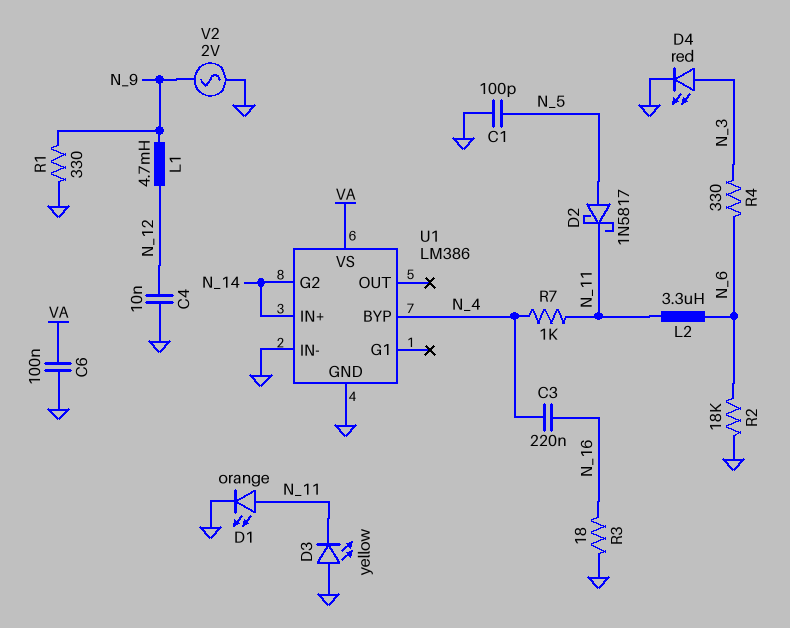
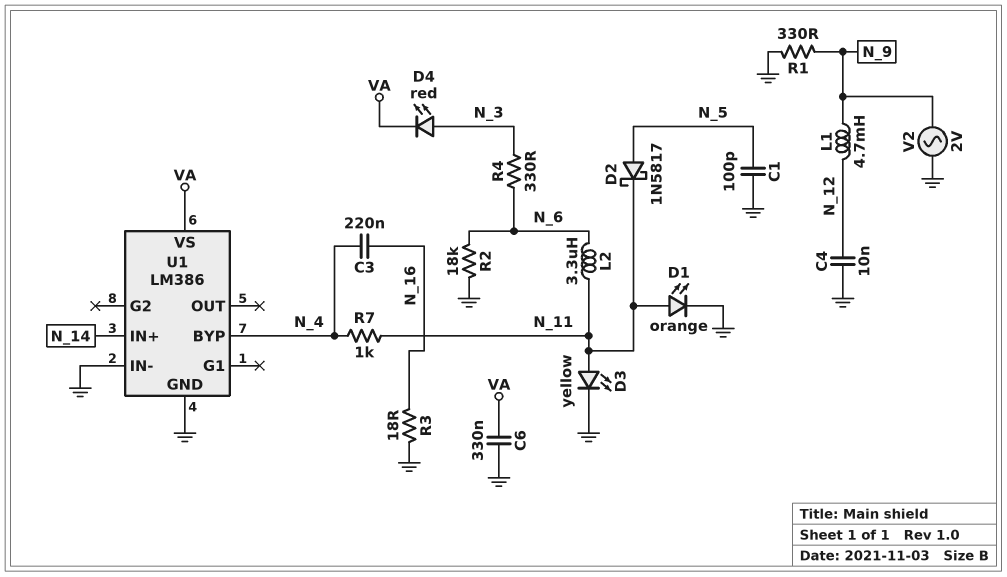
C6: 100nF (GND, VA) -> 330nF (GND, VA)
D3: LED yellow (A GND, K N_11) -> LED yellow (A N_11, K GND)
D4: LED red (A N_3, K GND) -> LED red (A N_3, K VA)
U1 pin G2: N_14 -> none

